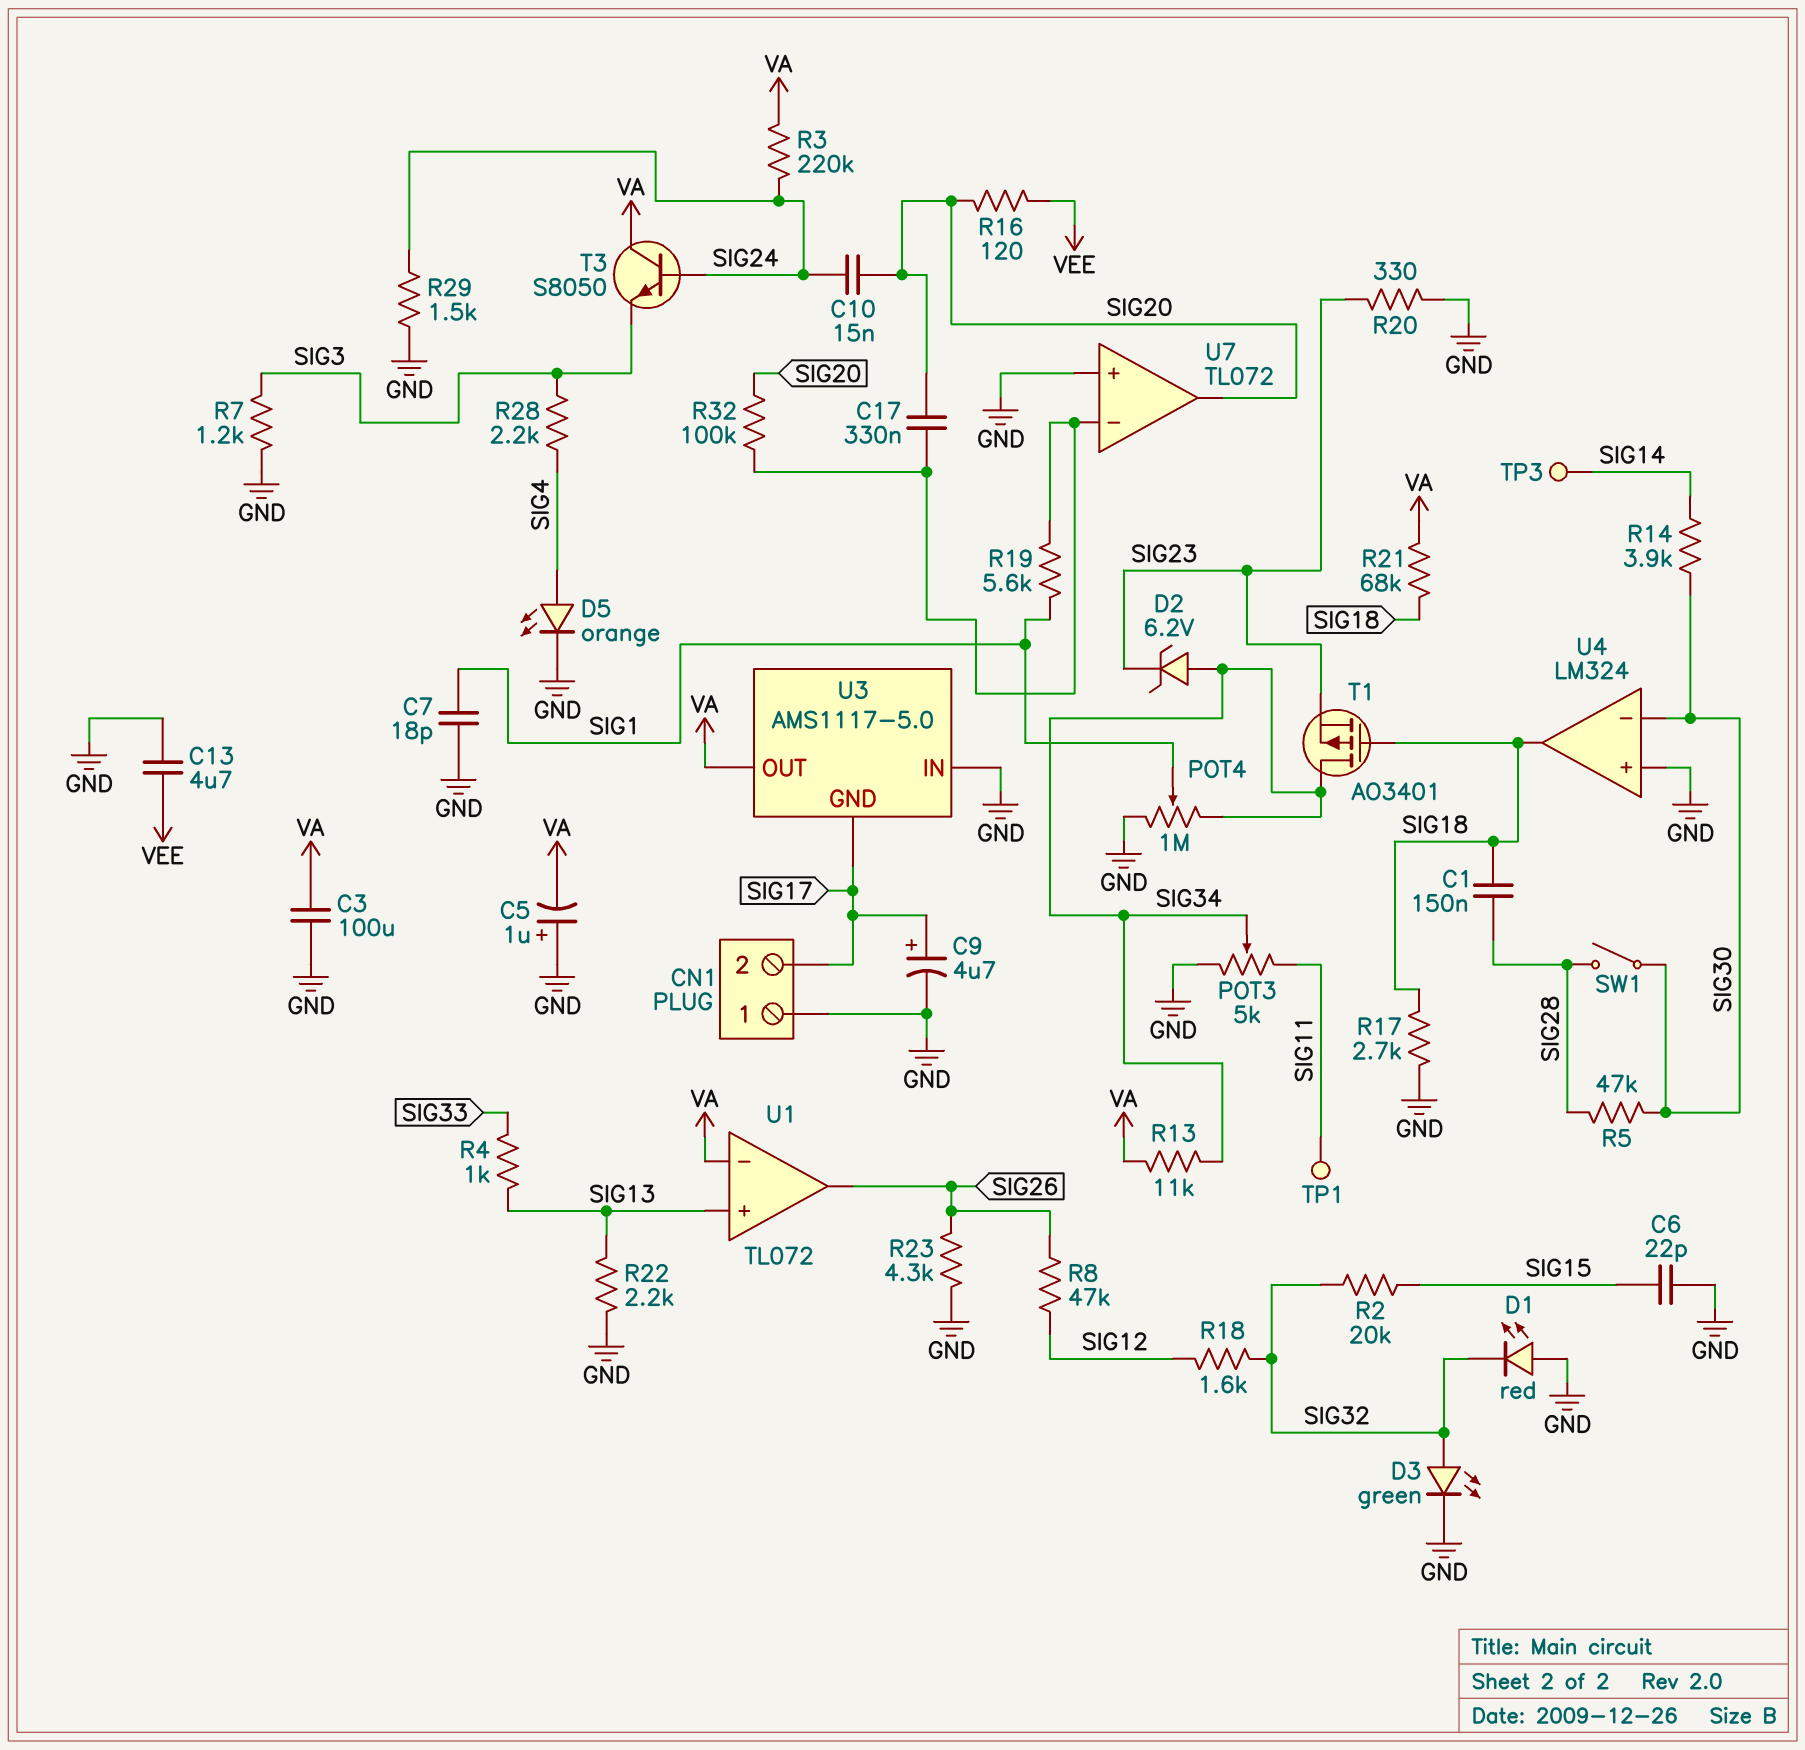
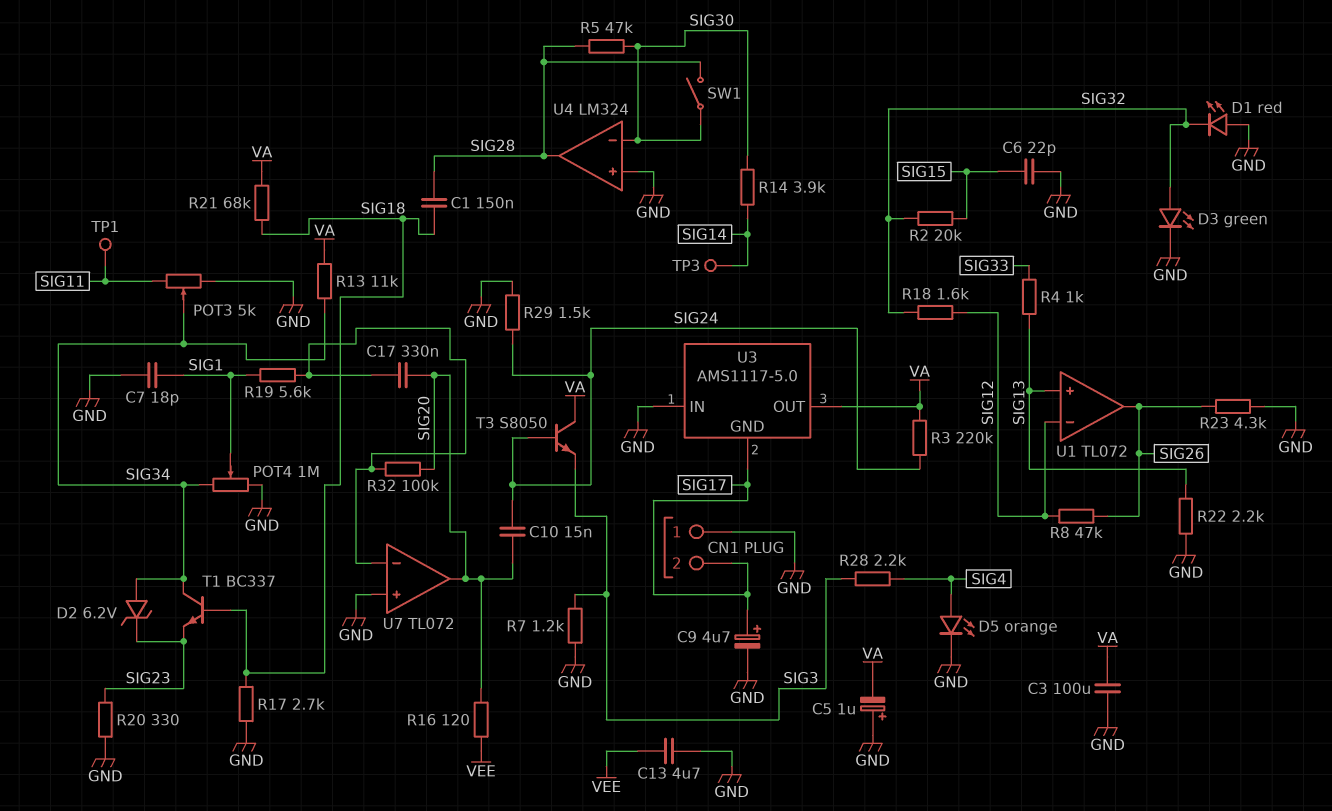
T1: PMOS AO3401 (G SIG18, D SIG34, S SIG23) -> NPN BC337 (B SIG18, C SIG34, E SIG23)
U1 pin in-: VA -> SIG12
U4 pin out: SIG18 -> SIG28

